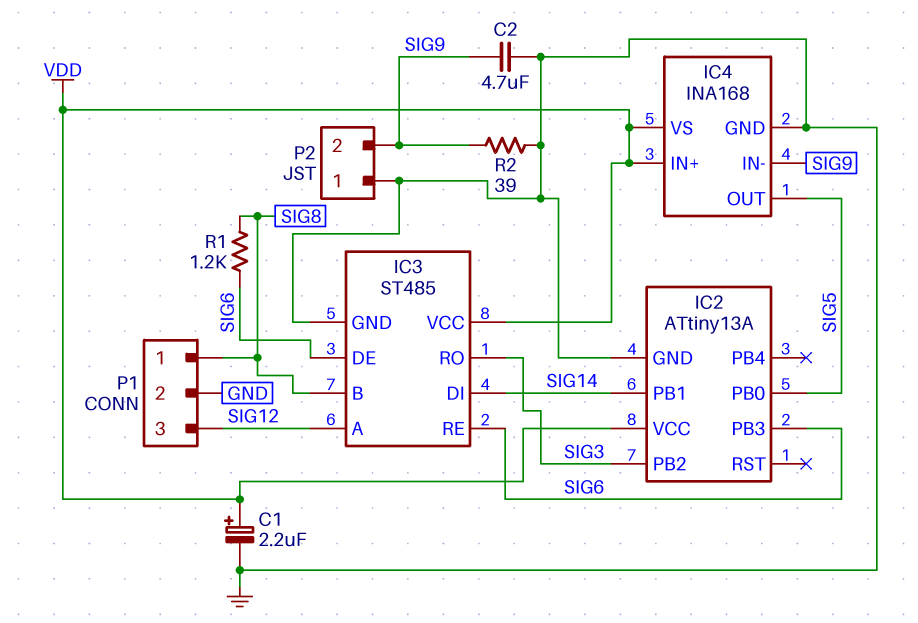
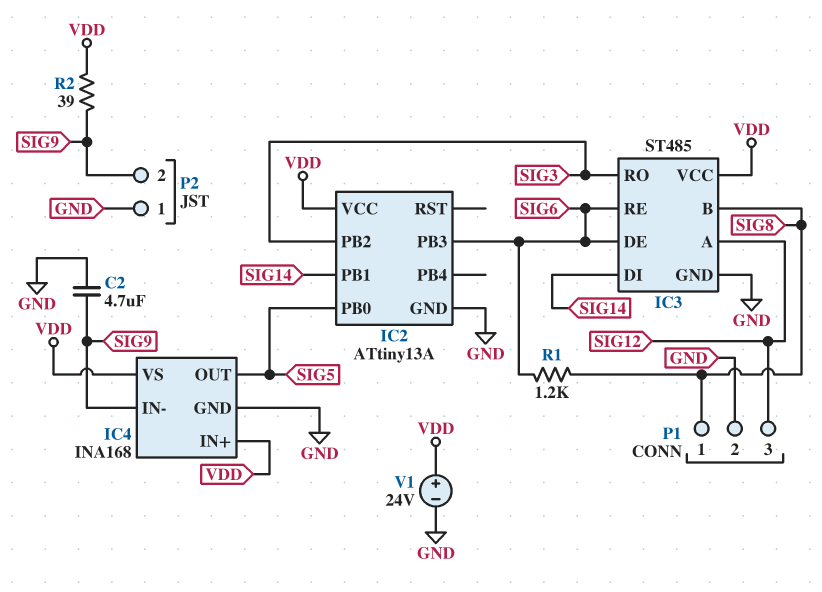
C1: 2.2uF (plus VDD, minus GND) -> none
R2: 39 (GND, SIG9) -> 39 (SIG9, VDD)
V1: none -> 24V (plus VDD, minus GND)

